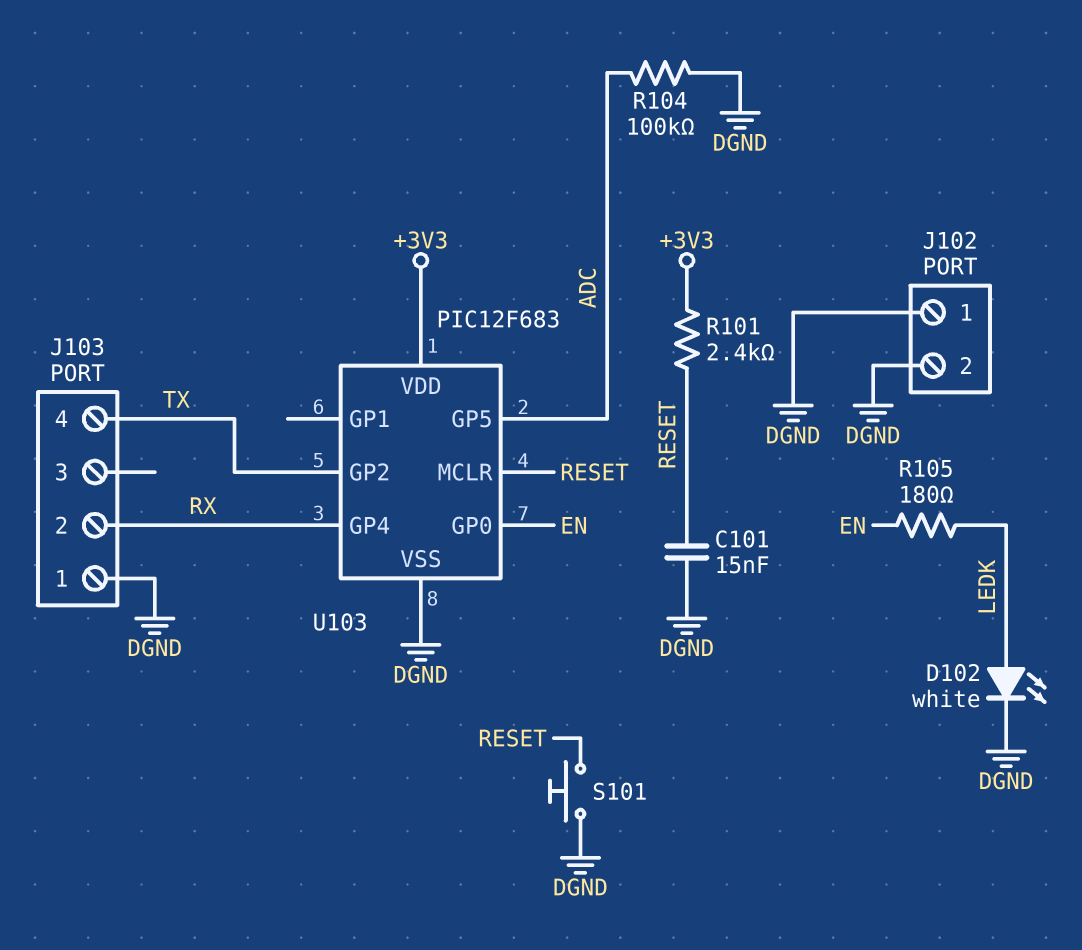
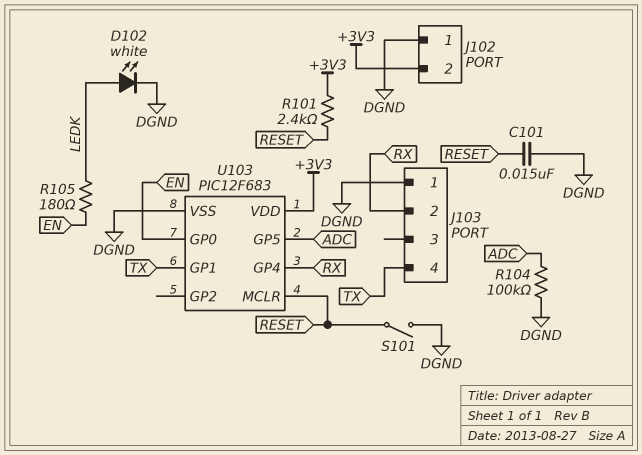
J102 pin 2: DGND -> +3V3
S101: button (DGND, RESET) -> switch (DGND, RESET)
U103 pin GP1: none -> TX
U103 pin GP2: TX -> none

